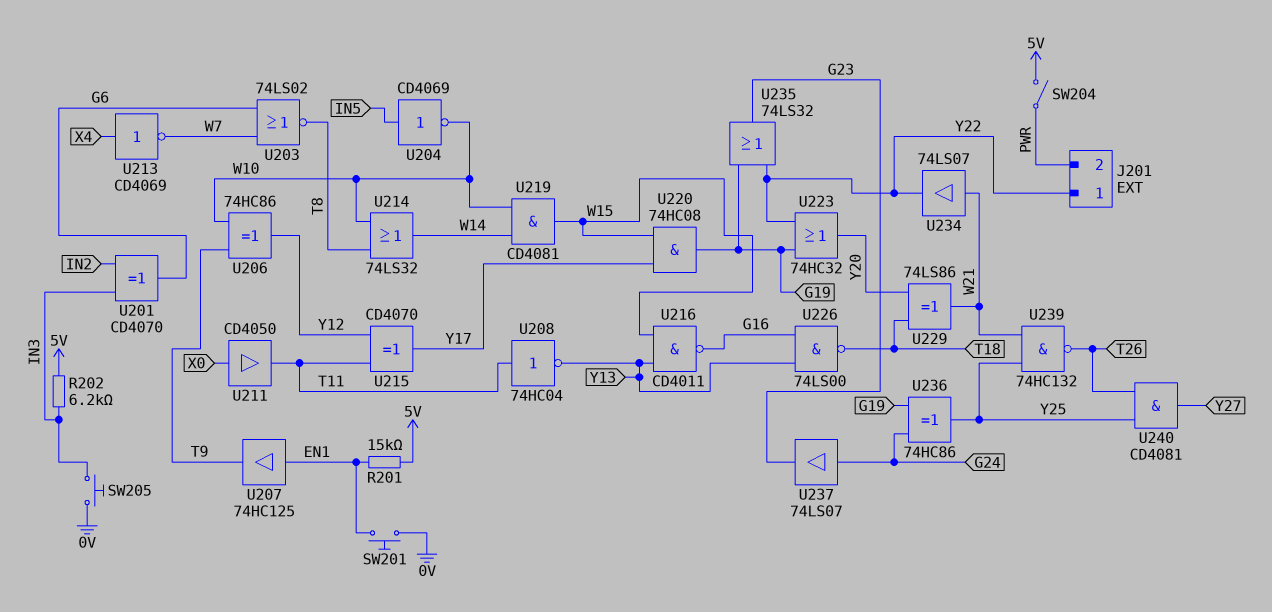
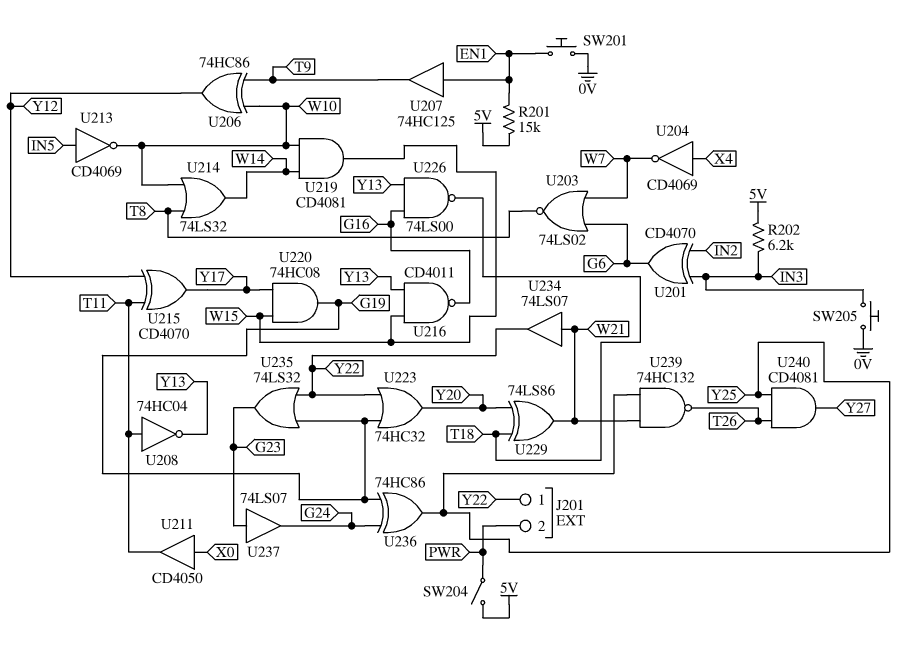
U204: NOT CD4069 (in IN5, out W10) -> NOT CD4069 (in X4, out W7)
U213: NOT CD4069 (in X4, out W7) -> NOT CD4069 (in IN5, out W10)
U237: buffer 74LS07 (in G24, out G23) -> buffer 74LS07 (in G23, out G24)

